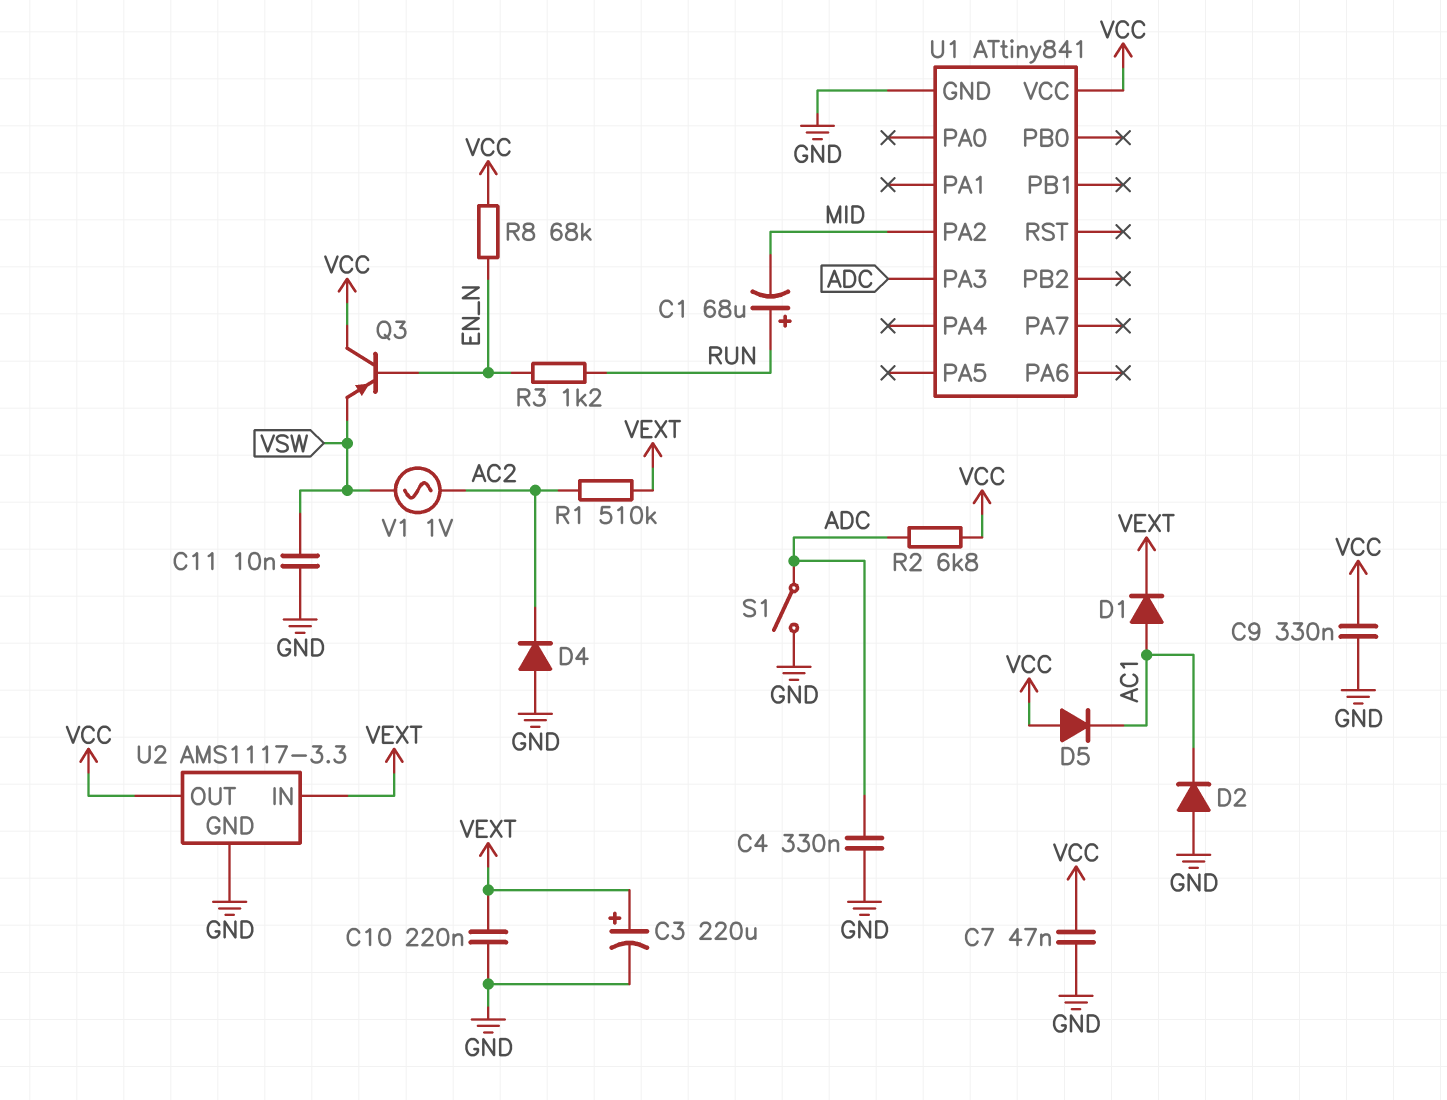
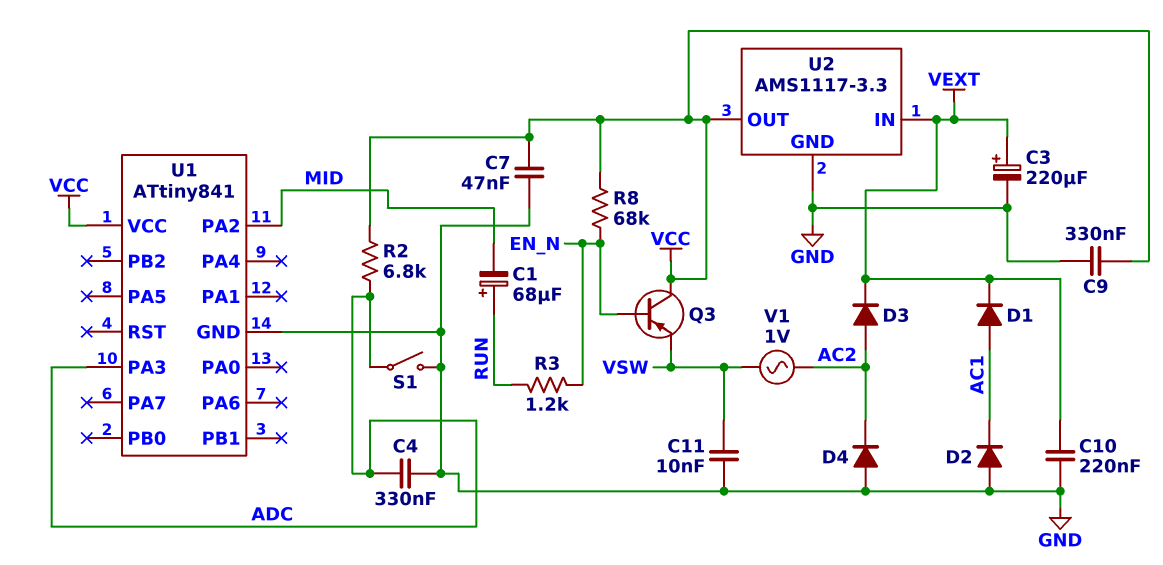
D3: none -> diode (A AC2, K VEXT)
D5: diode (A VCC, K AC1) -> none
R1: 510k (AC2, VEXT) -> none

